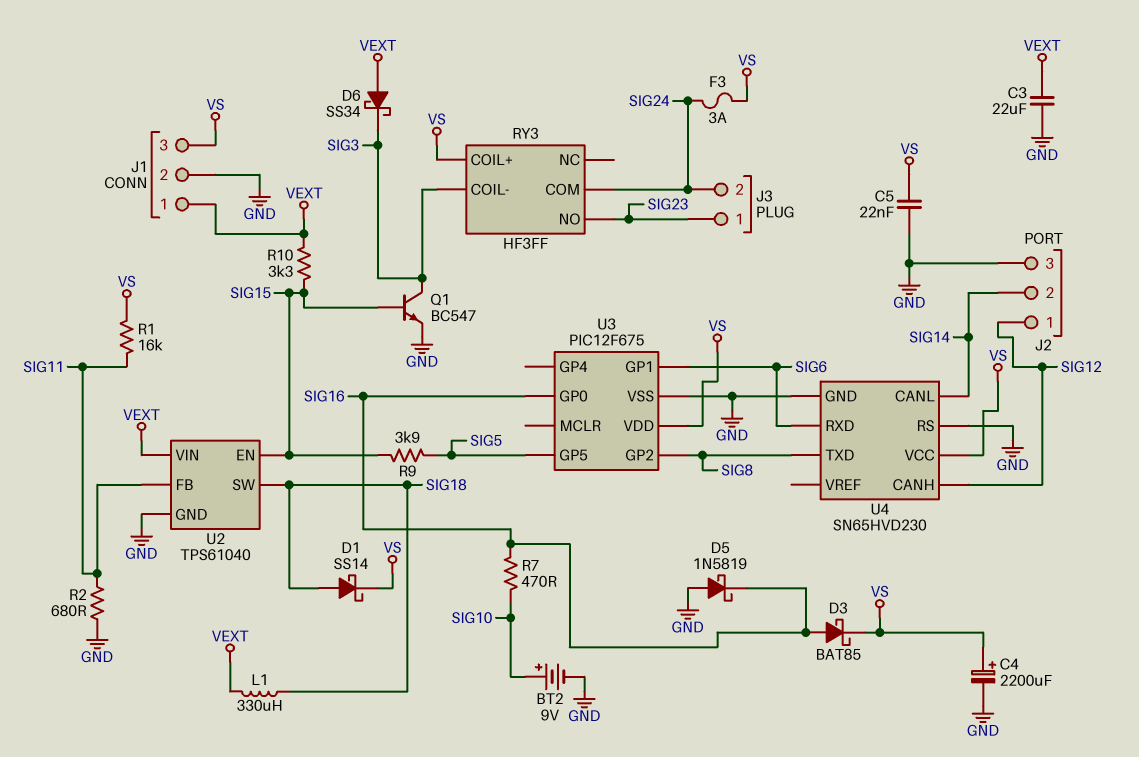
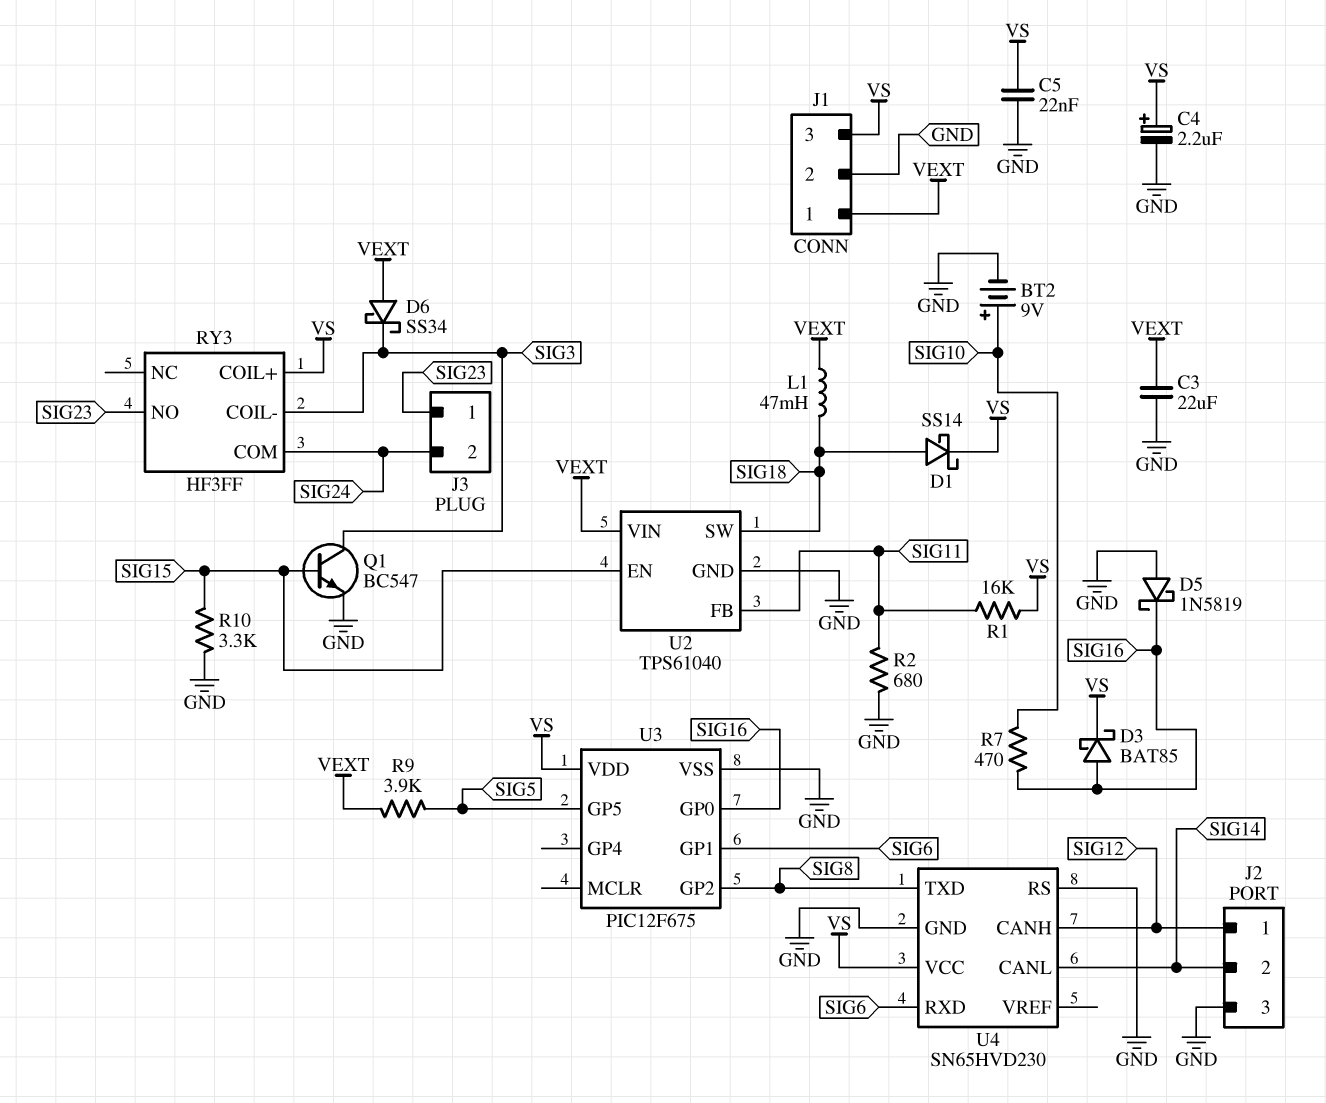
C4: 2200uF (plus VS, minus GND) -> 2.2uF (plus VS, minus GND)
F3: 3A (SIG24, VS) -> none
L1: 330uH (SIG18, VEXT) -> 47mH (SIG18, VEXT)
R9: 3.9k (SIG5, SIG15) -> 3.9k (SIG5, VEXT)
R10: 3.3k (SIG15, VEXT) -> 3.3k (GND, SIG15)

